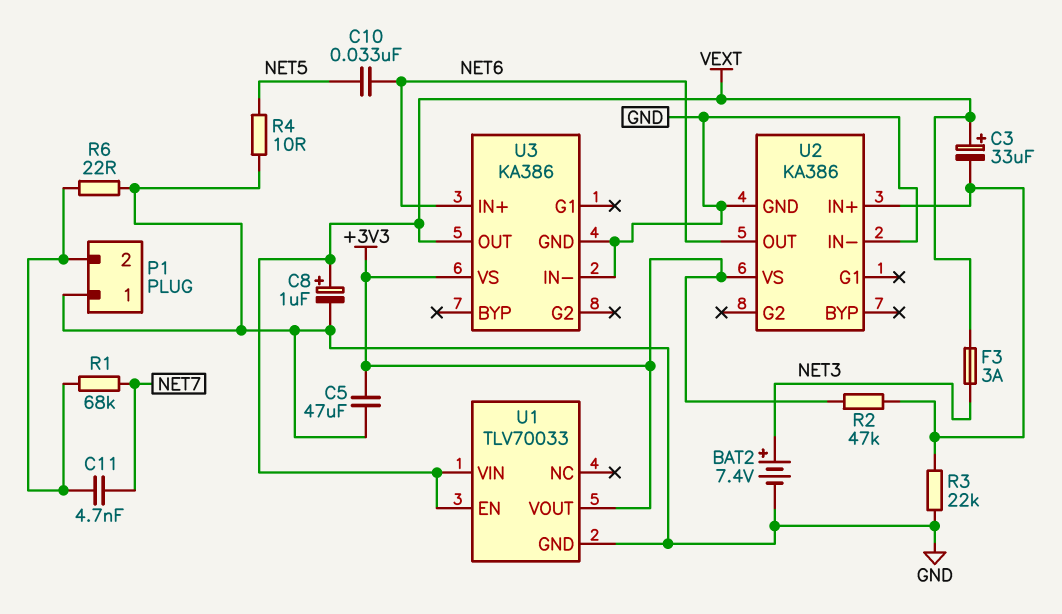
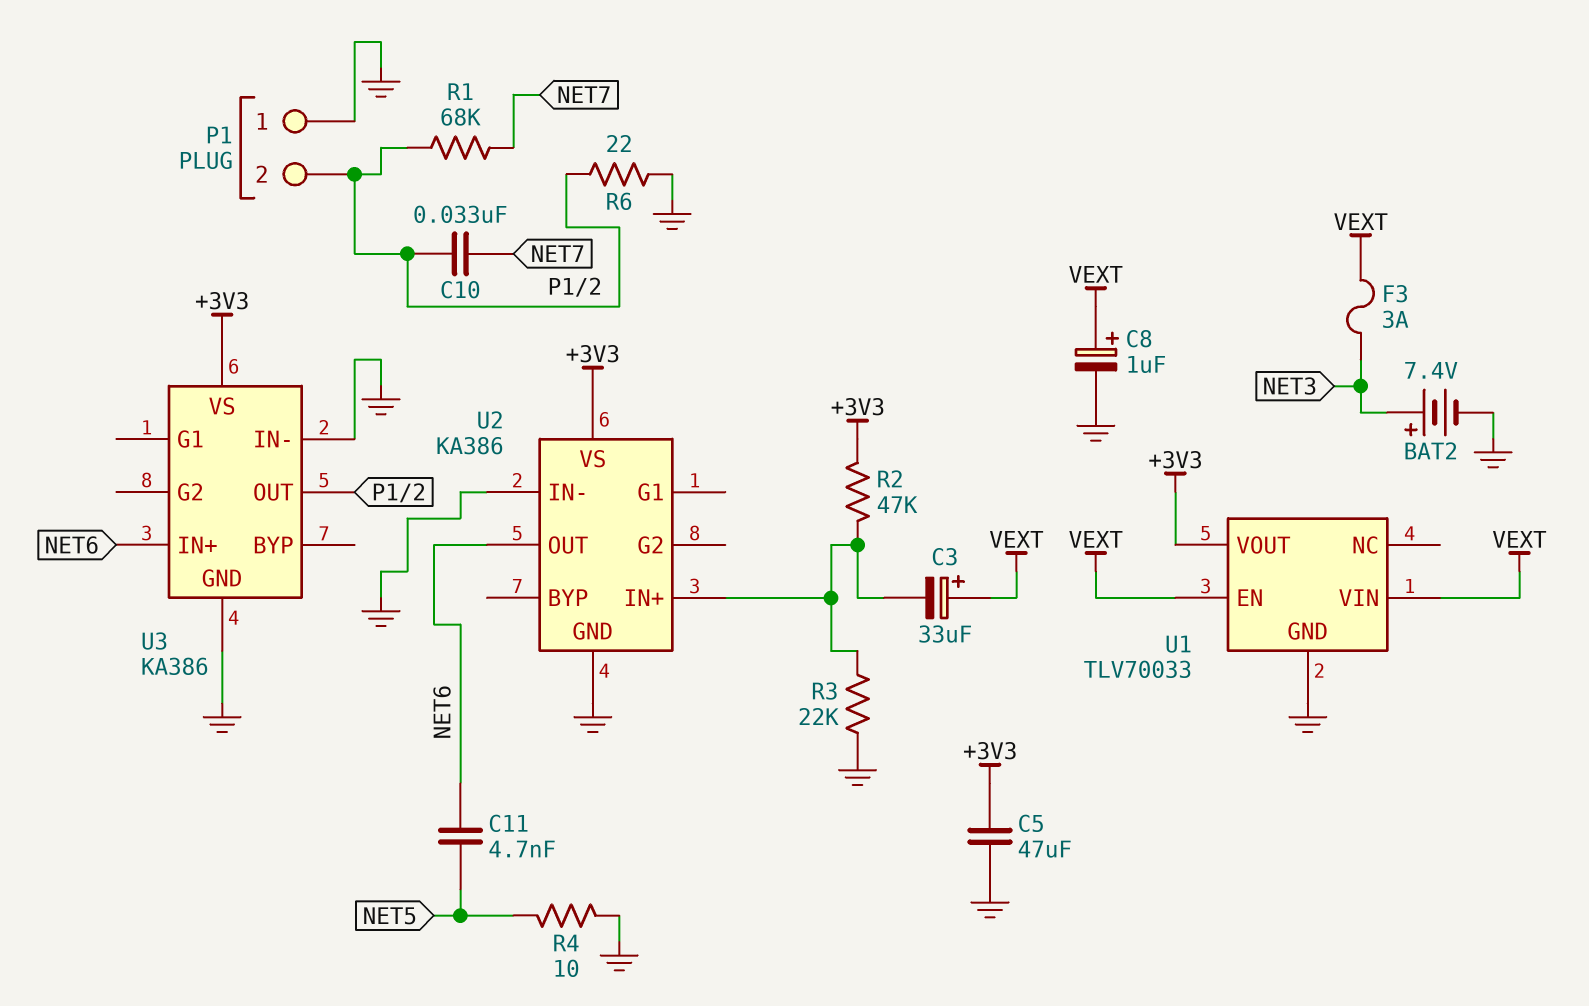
C10: 33nF (NET5, NET6) -> 33nF (NET7, P1/2)
C11: 4.7nF (NET7, P1/2) -> 4.7nF (NET5, NET6)
U3 pin OUT: VEXT -> P1/2

